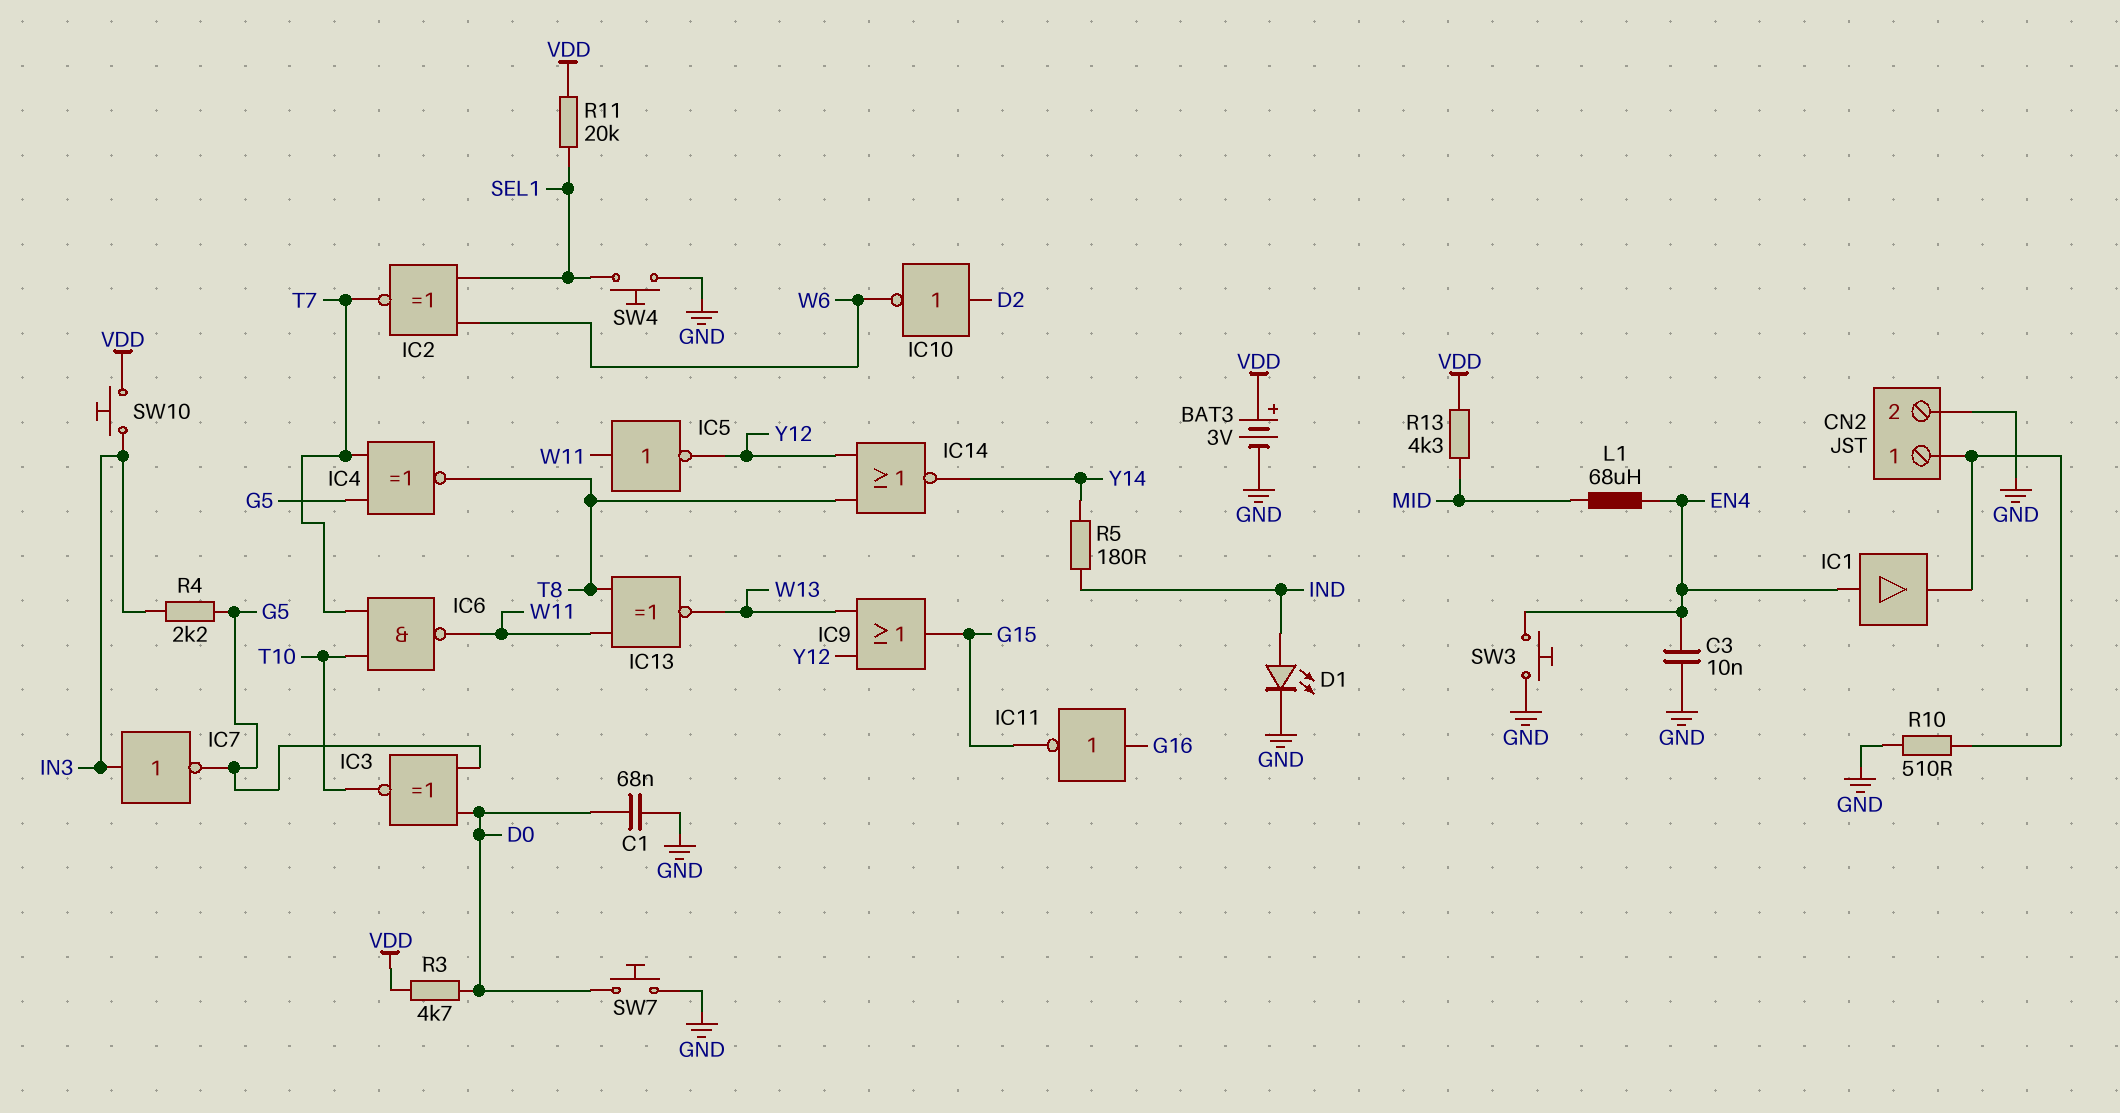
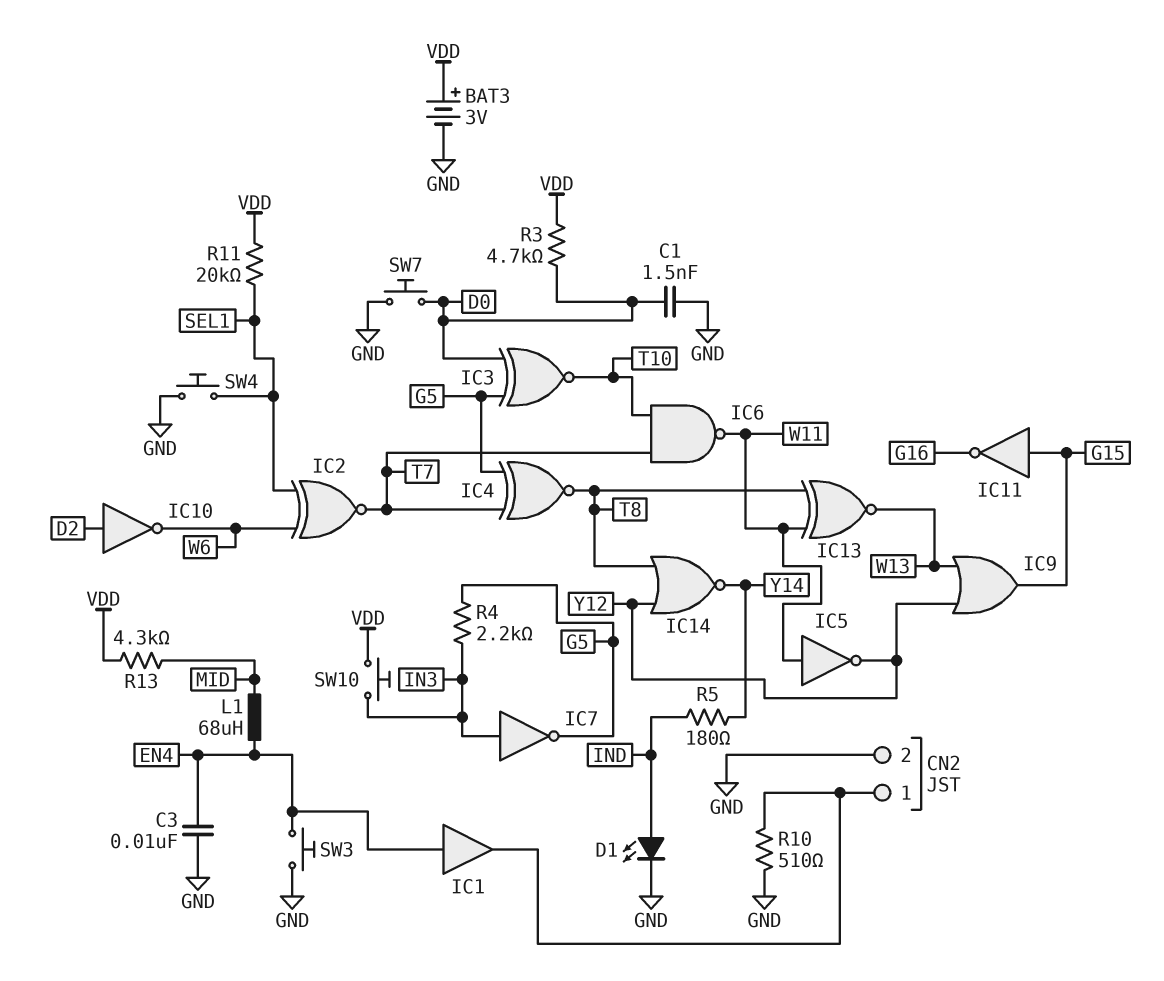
C1: 68nF (D0, GND) -> 1.5nF (D0, GND)
IC11: NOT (in G16, out G15) -> NOT (in G15, out G16)

